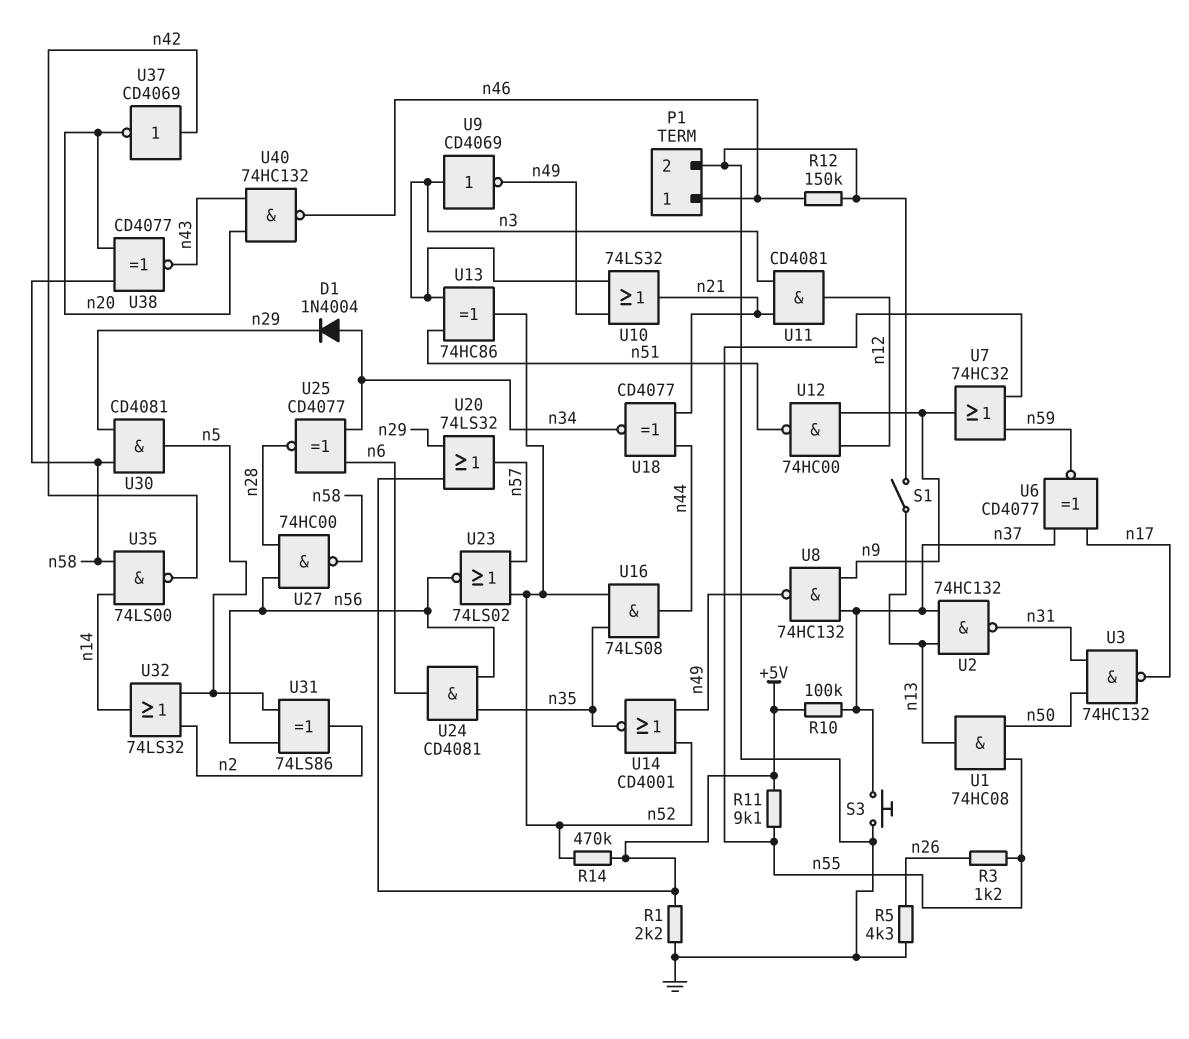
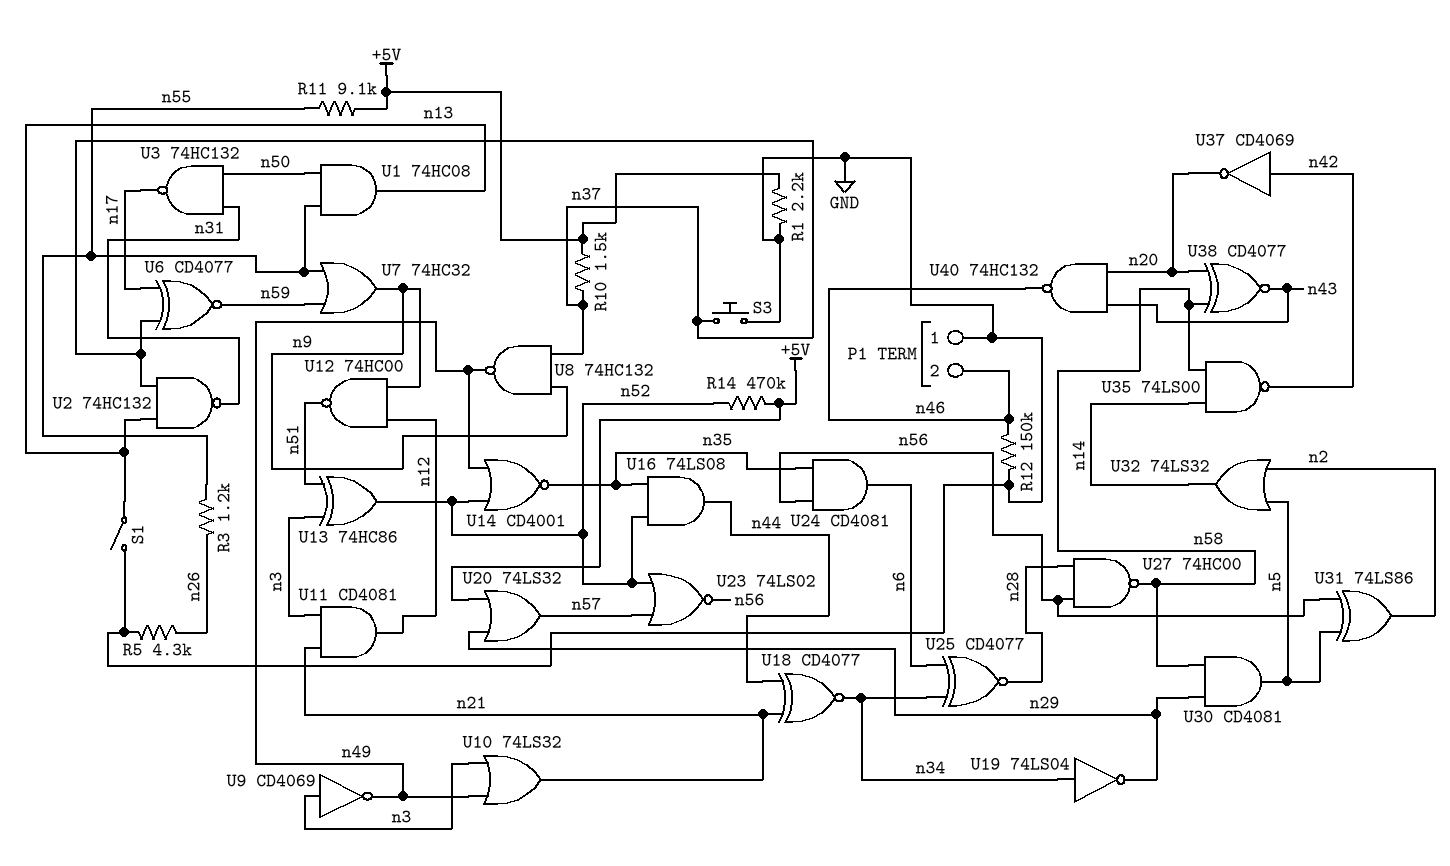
D1: diode 1N4004 (A n34, K n29) -> none
P1 pin 1: n46 -> GND
P1 pin 2: GND -> n46
R10: 100k (+5V, n37) -> 1.5k (+5V, n37)
U19: none -> NOT 74LS04 (in n34, out n29)

